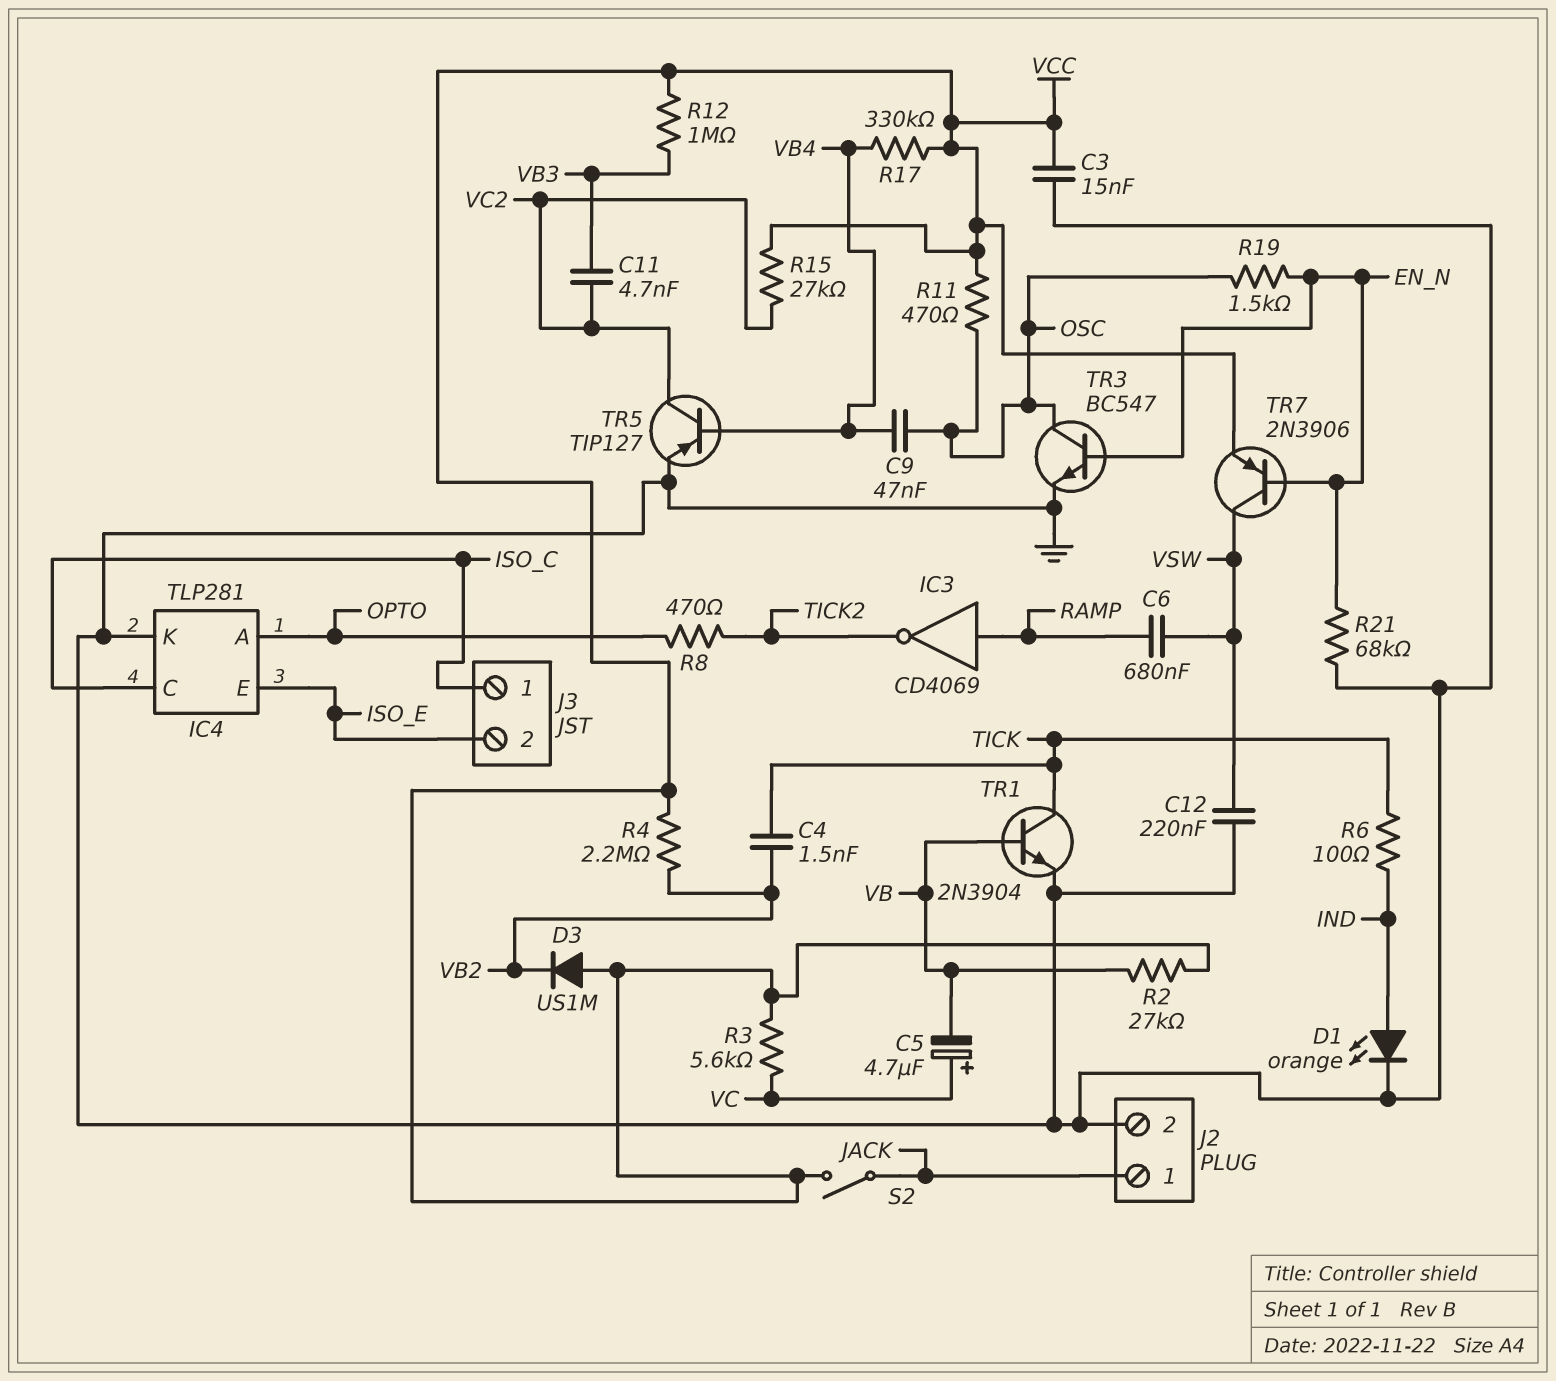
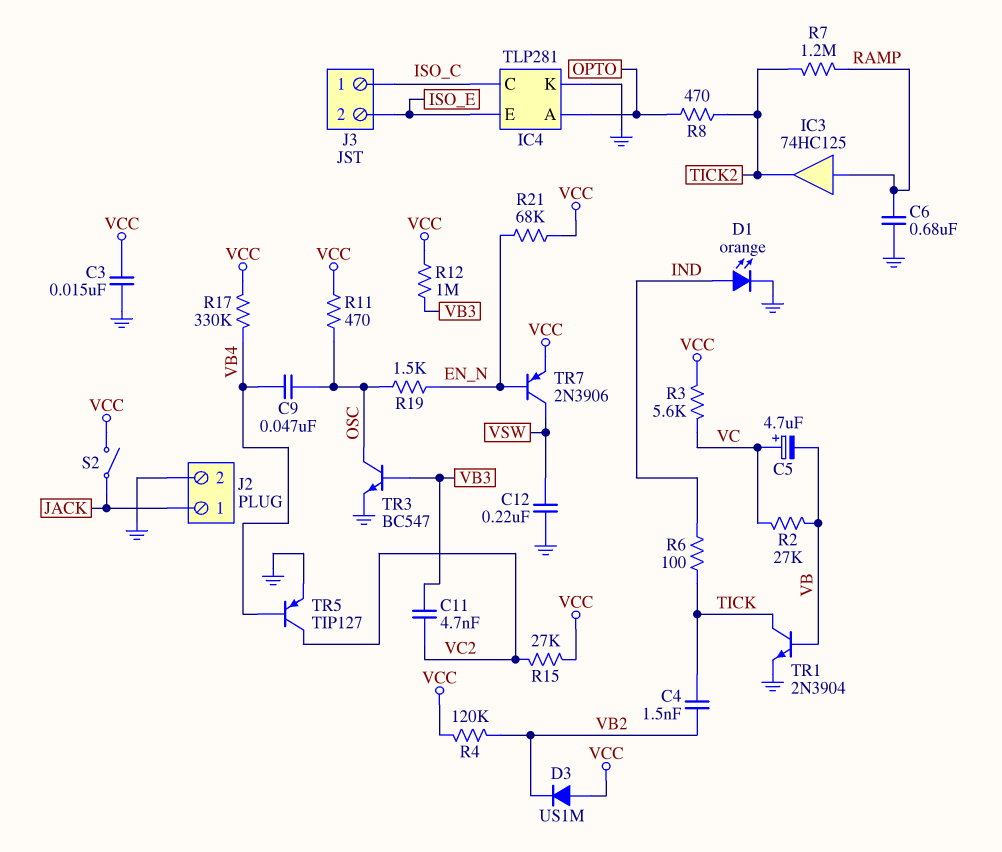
C6: 680nF (RAMP, VSW) -> 680nF (GND, RAMP)
IC3: NOT CD4069 (in RAMP, out TICK2) -> buffer 74HC125 (in RAMP, out TICK2)
R2: 27k (VB, VCC) -> 27k (VB, VC)
R4: 2.2M (VB2, VCC) -> 120k (VB2, VCC)
R7: none -> 1.2M (RAMP, TICK2)
R21: 68k (EN_N, GND) -> 68k (EN_N, VCC)
TR3: NPN BC547 (B EN_N, C OSC, E GND) -> NPN BC547 (B VB3, C OSC, E GND)

